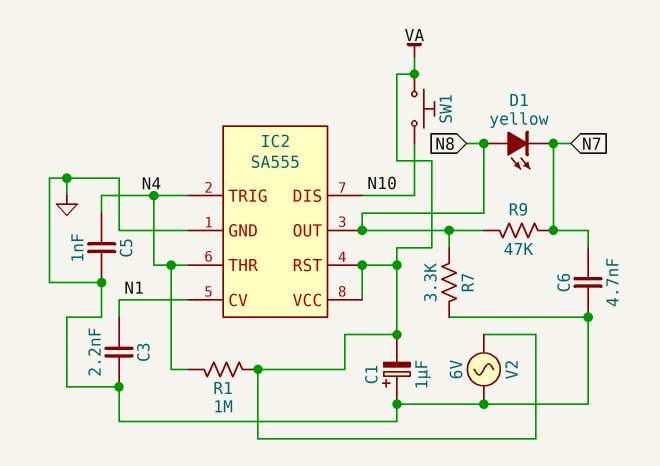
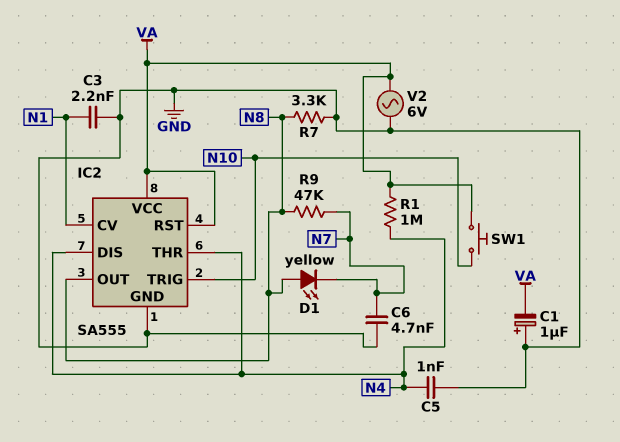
IC2 pin DIS: N10 -> N4
IC2 pin TRIG: N4 -> N10

